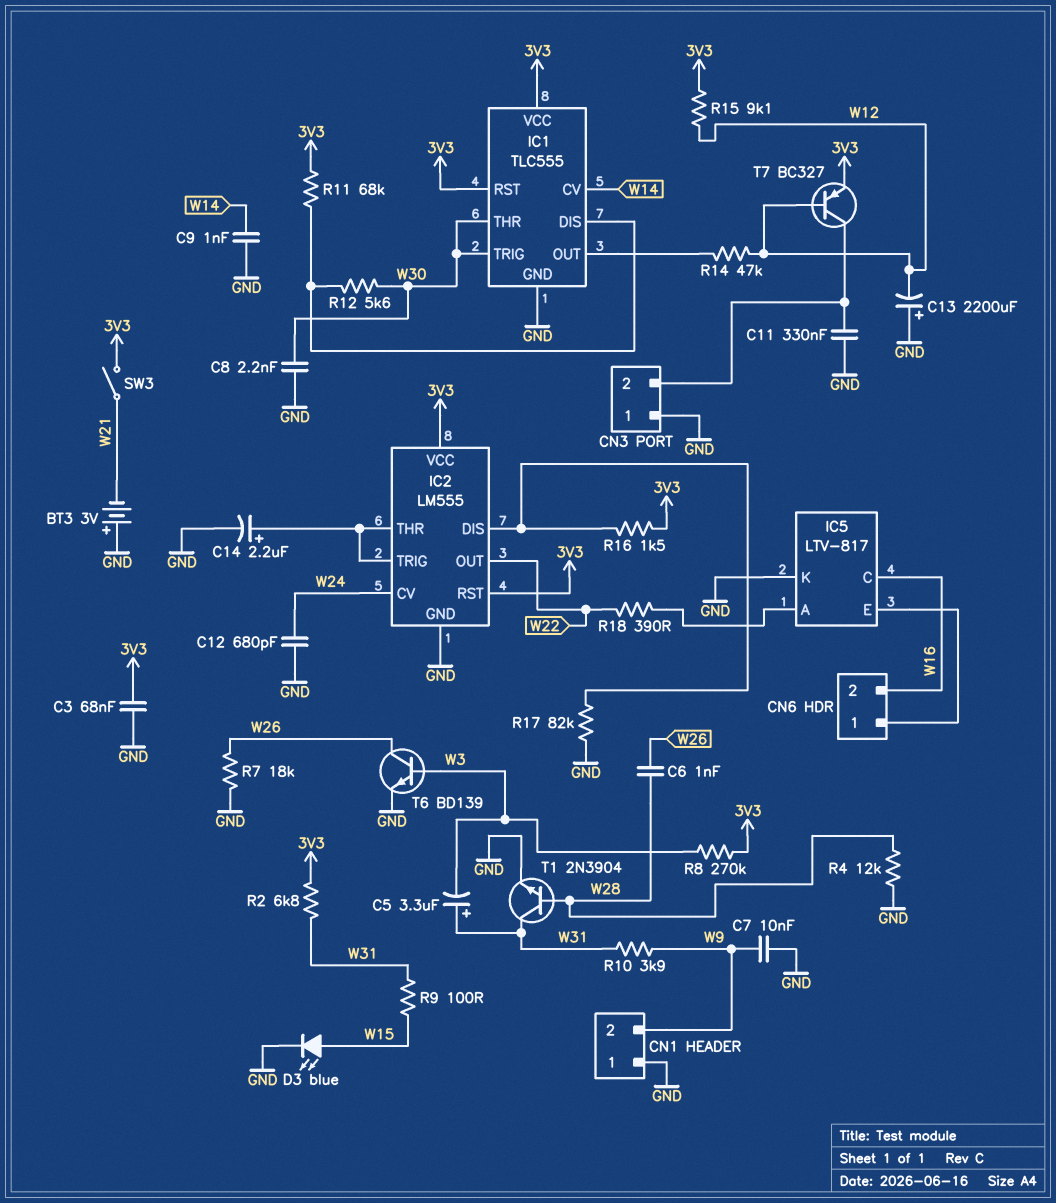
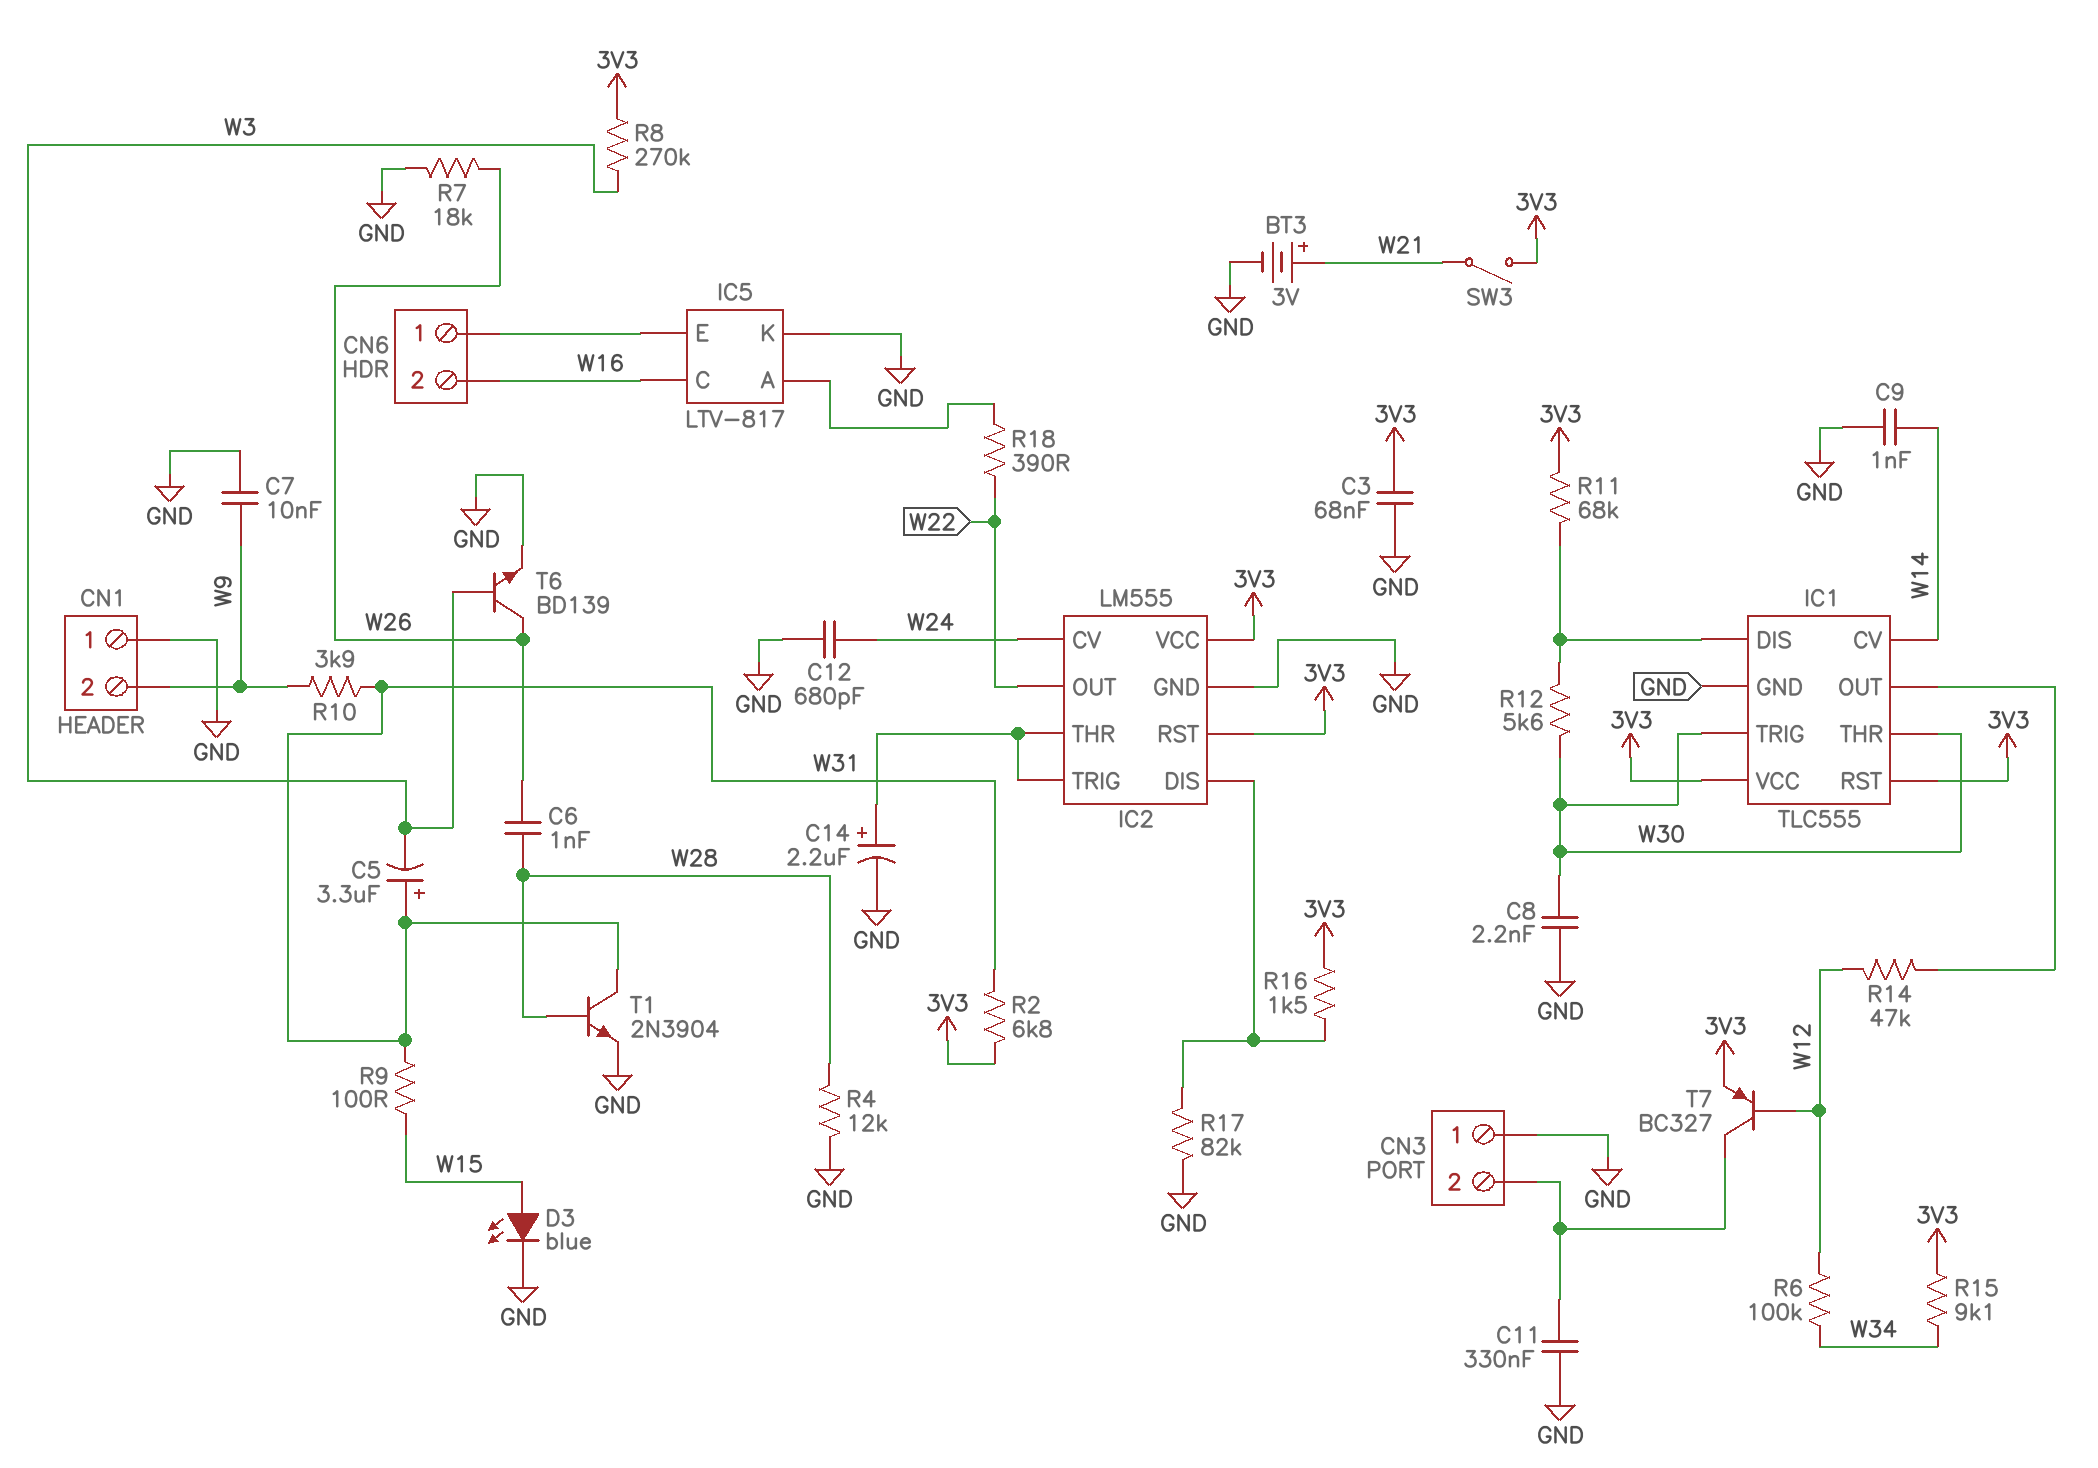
BT3: 3V (plus GND, minus W21) -> 3V (plus W21, minus GND)
C13: 2200uF (plus GND, minus W12) -> none
R6: none -> 100k (W12, W34)
R15: 9.1k (3V3, W12) -> 9.1k (3V3, W34)

